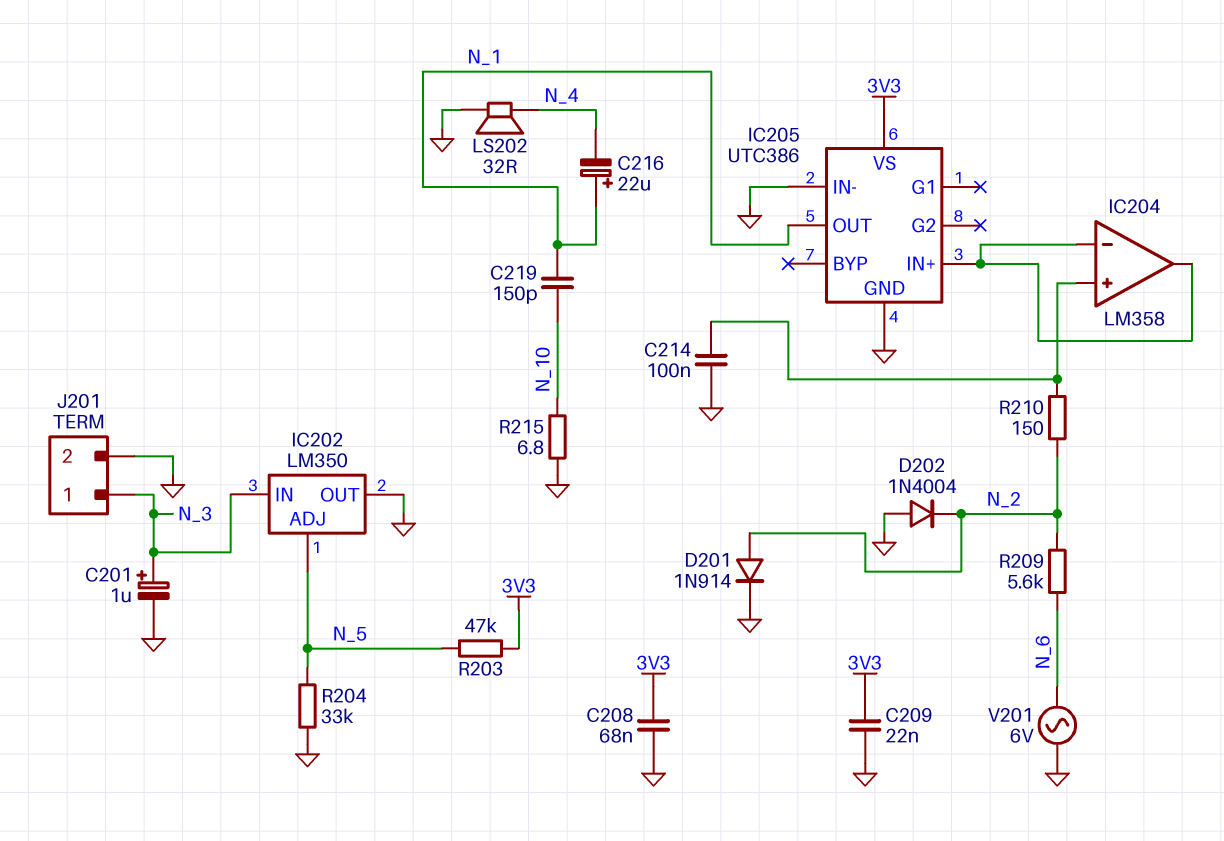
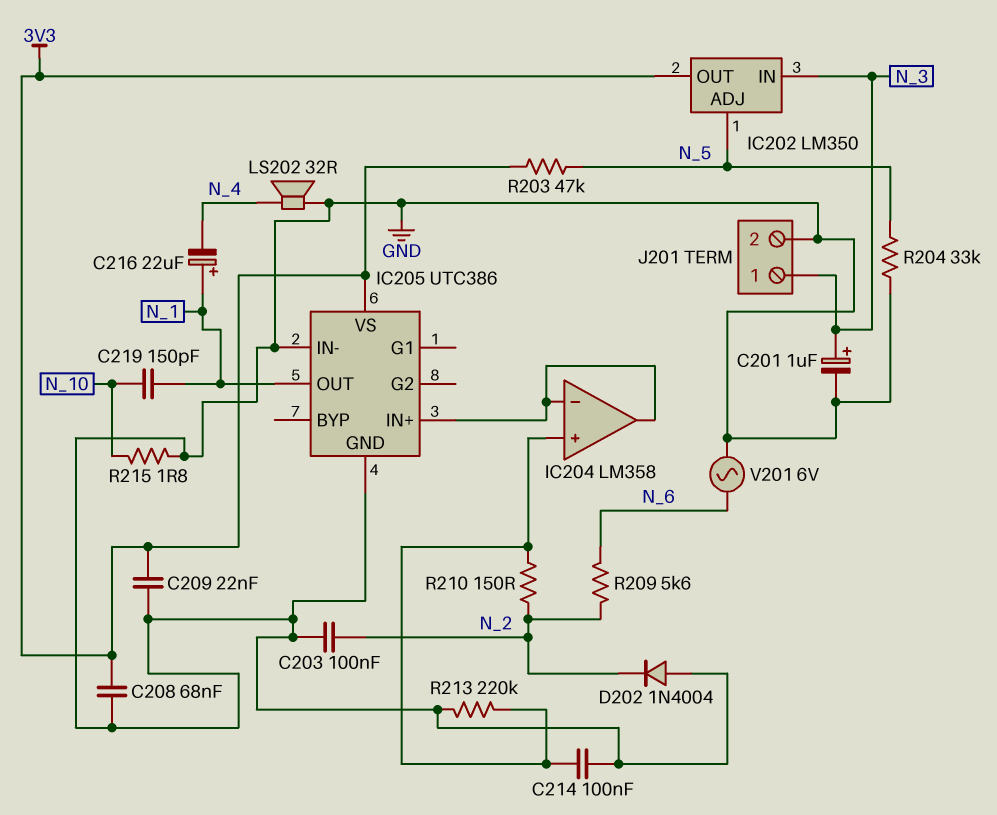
C203: none -> 100nF (GND, N_2)
D201: diode 1N914 (A N_2, K GND) -> none
IC202 pin OUT: GND -> 3V3
R213: none -> 220k (GND, IC204/in+)
R215: 6.8 (GND, N_10) -> 1.8 (GND, N_10)

